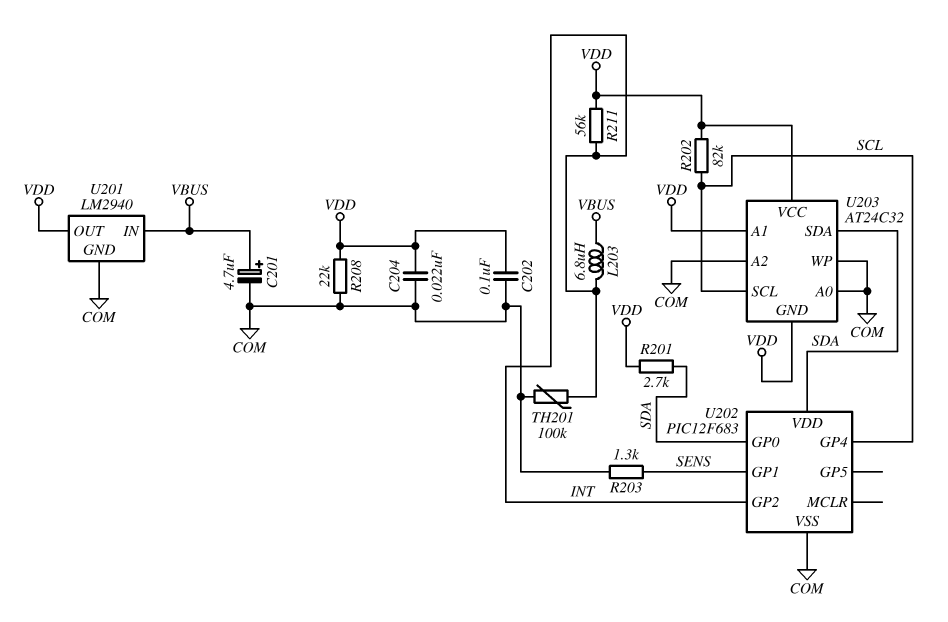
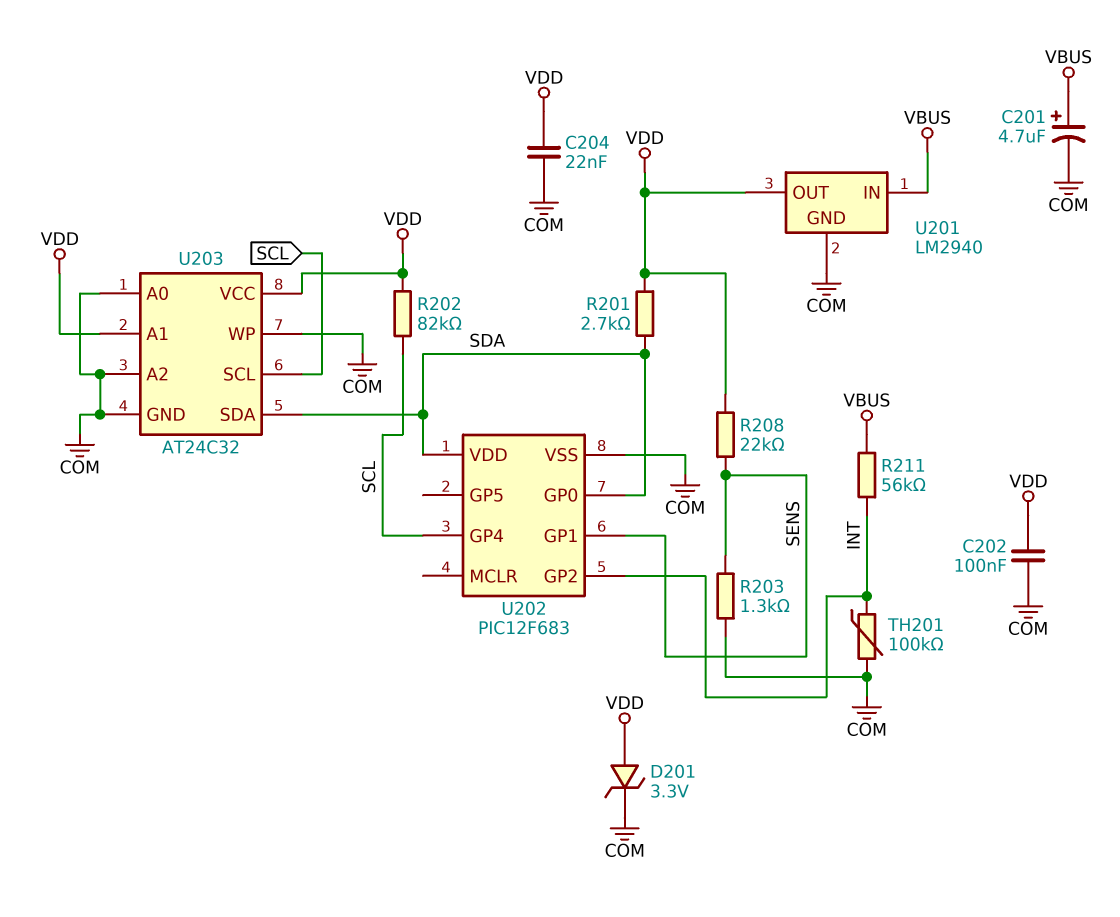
D201: none -> zener 3.3V (A VDD, K COM)
L203: 6.8uH (INT, VBUS) -> none
R208: 22k (COM, VDD) -> 22k (SENS, VDD)
R211: 56k (INT, VDD) -> 56k (INT, VBUS)
U203 pin GND: VDD -> COM

